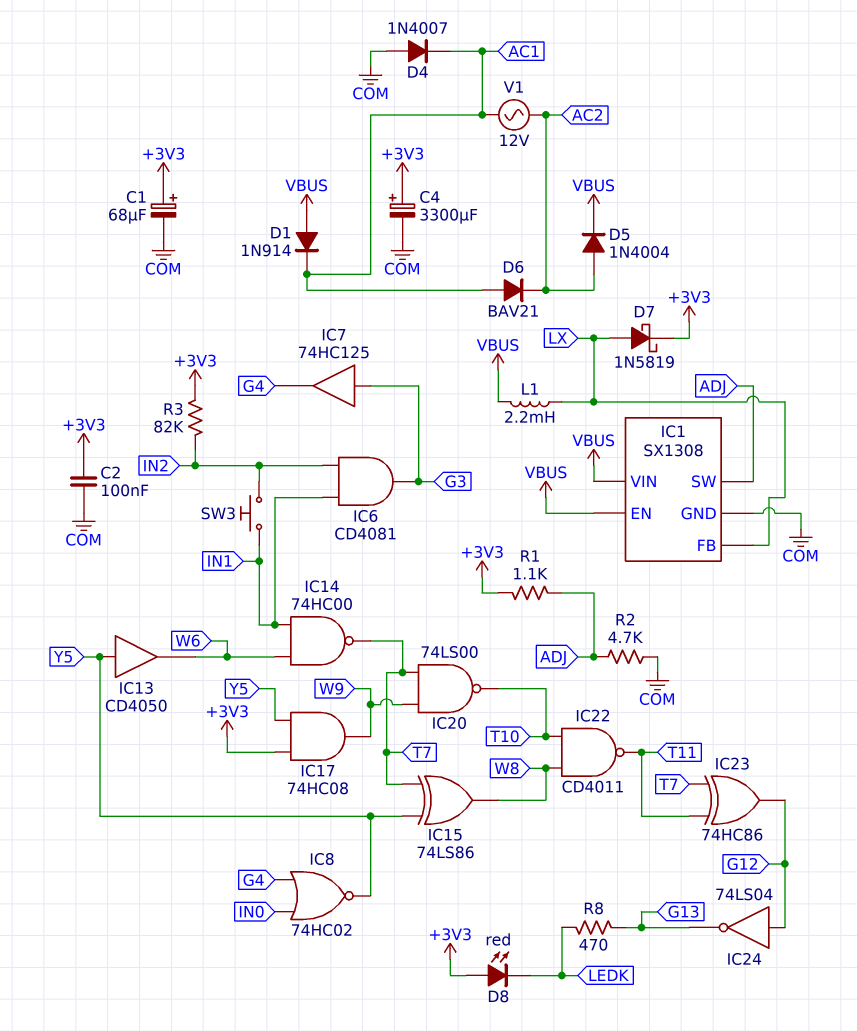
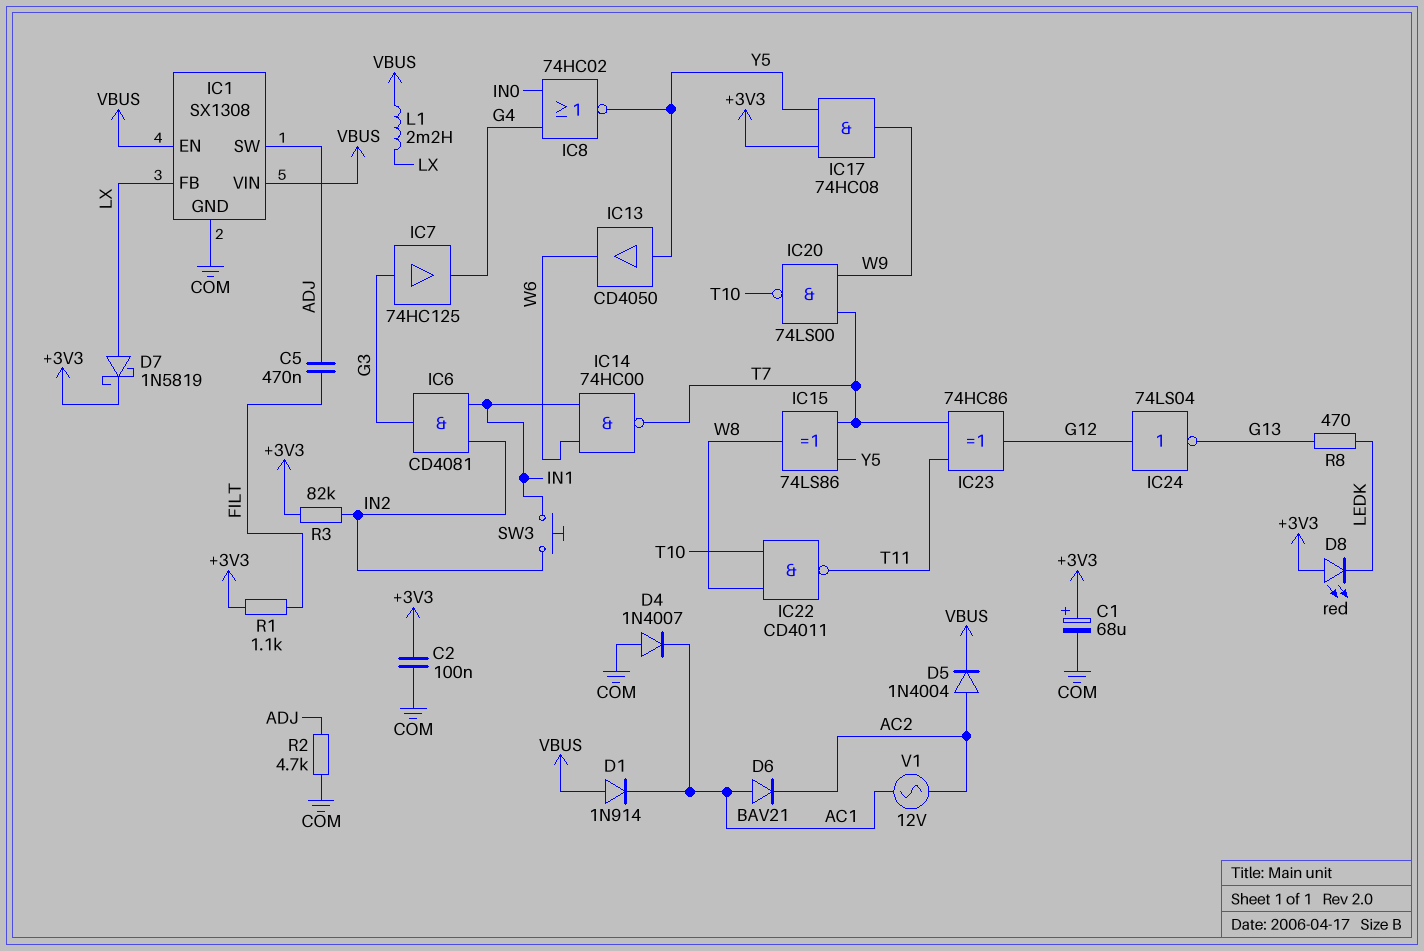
C4: 3300uF (plus +3V3, minus COM) -> none
C5: none -> 470nF (ADJ, FILT)
R1: 1.1k (+3V3, ADJ) -> 1.1k (+3V3, FILT)

